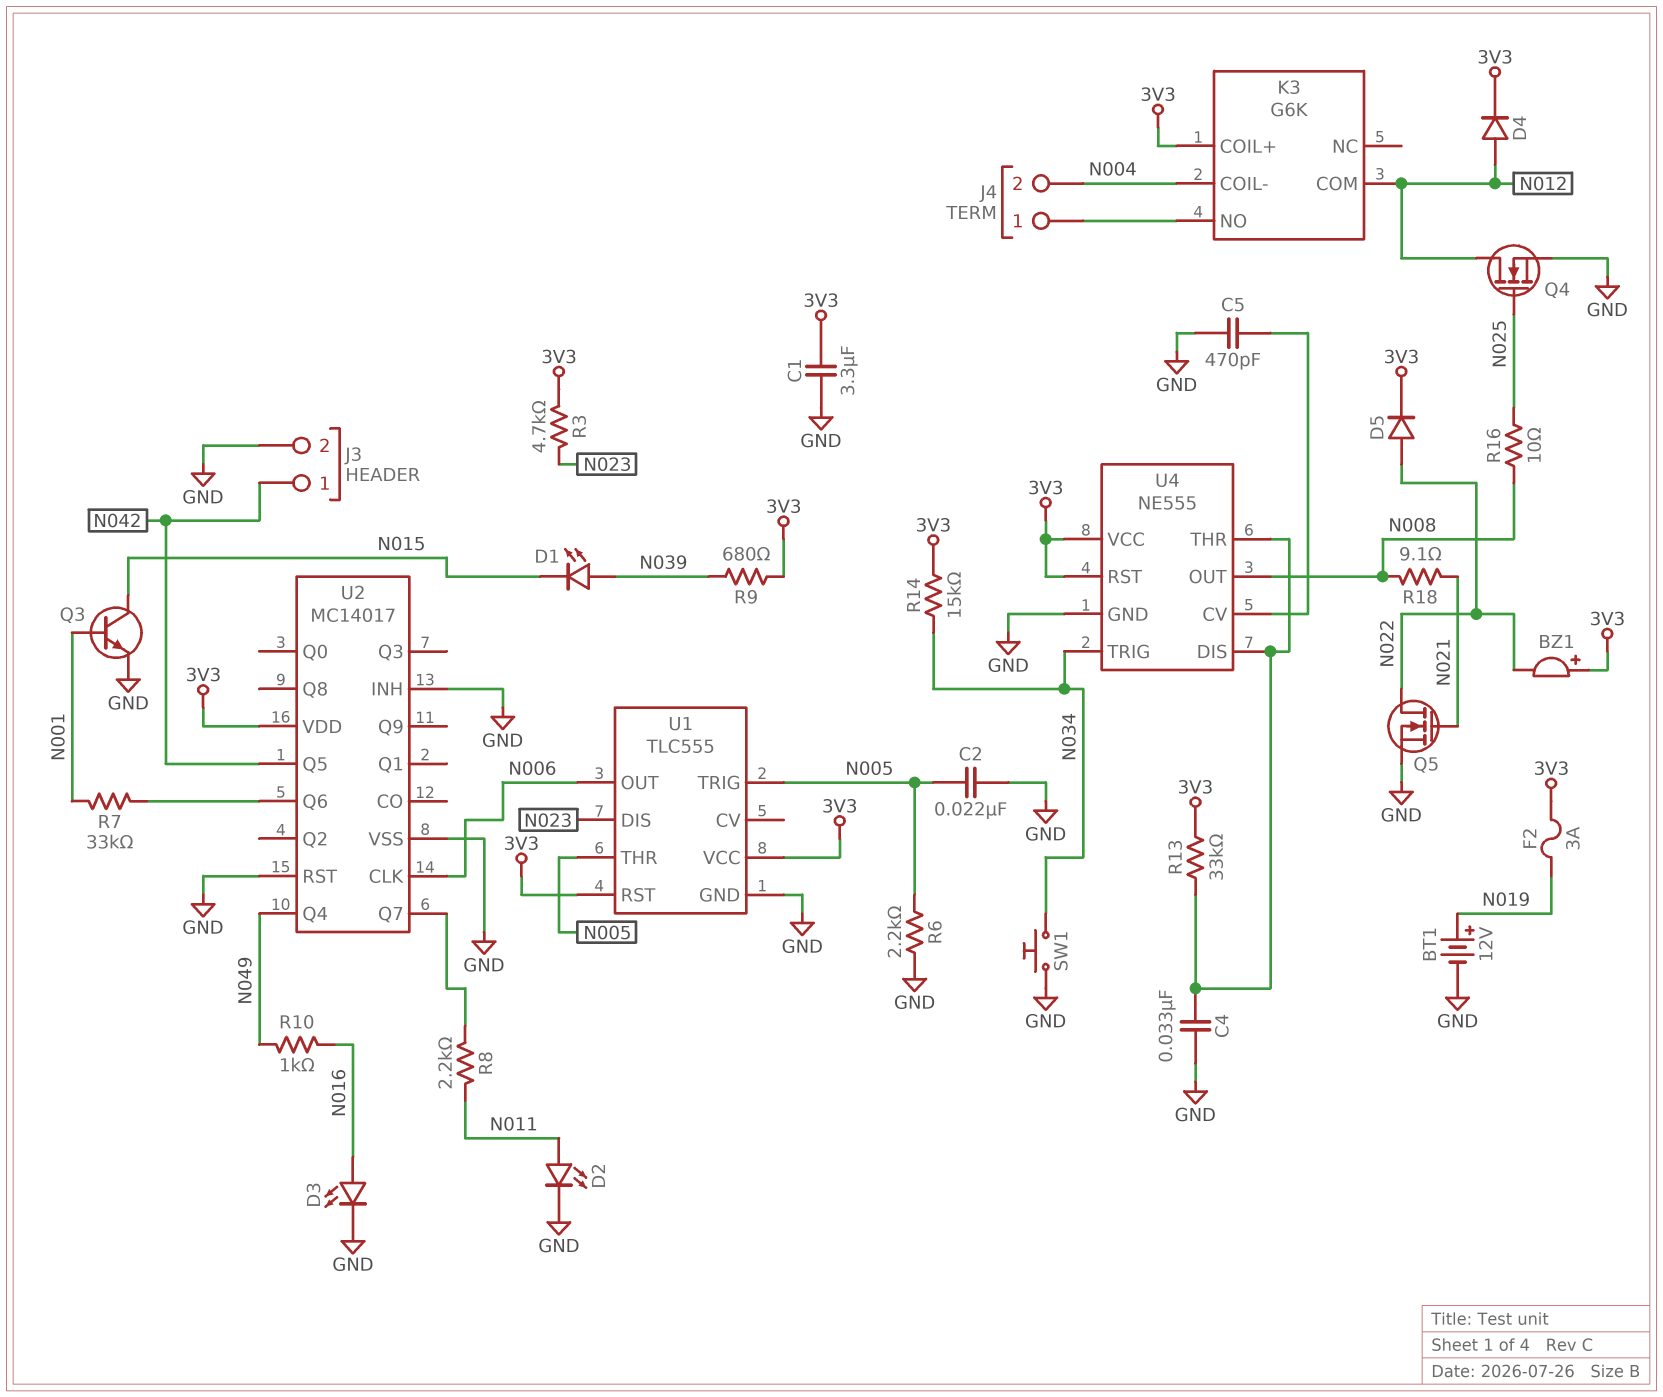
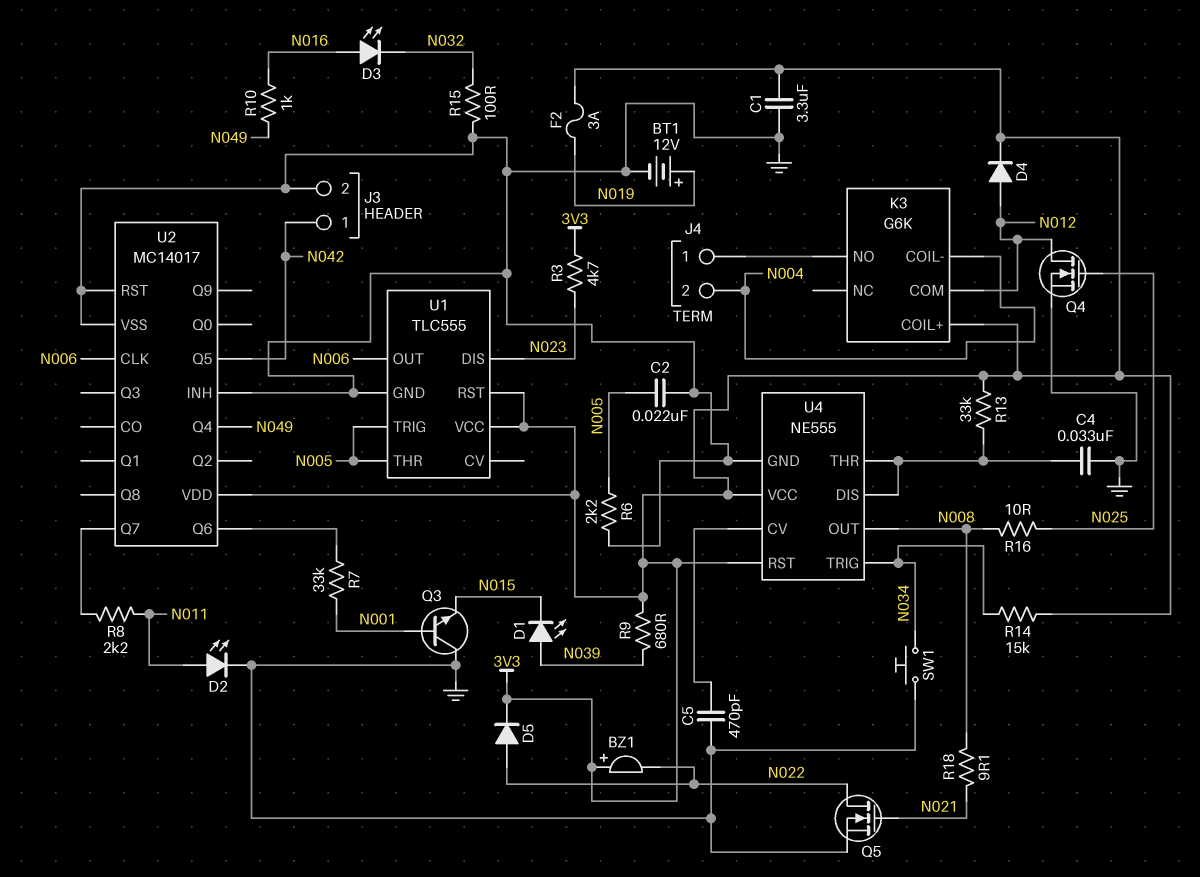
D3: LED (A N016, K GND) -> LED (A N016, K N032)
Q3: NPN (B N001, C N015, E GND) -> NPN (B N001, C GND, E N015)
R15: none -> 100 (GND, N032)

